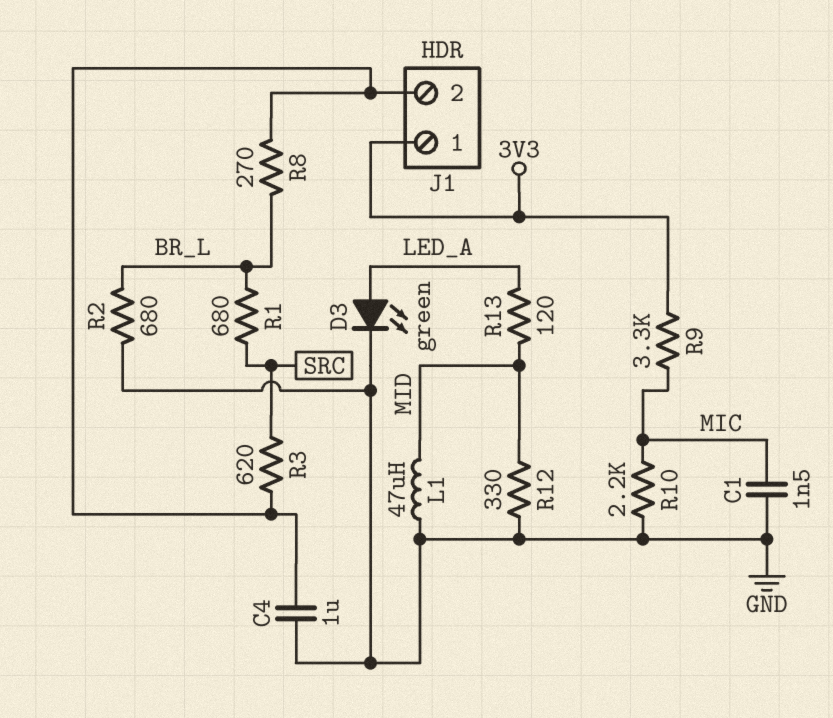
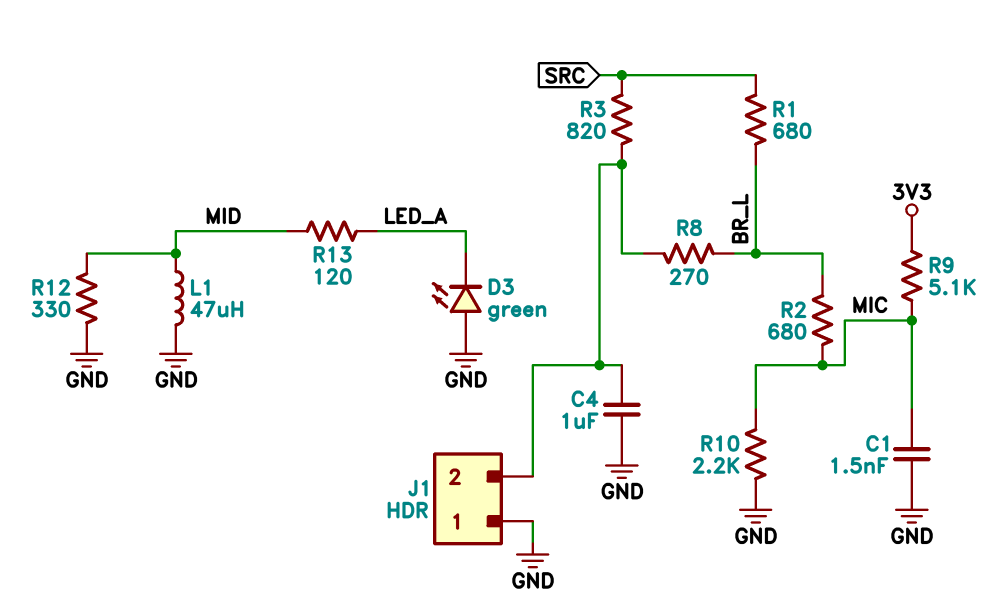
D3: LED green (A LED_A, K GND) -> LED green (A GND, K LED_A)
J1 pin 1: 3V3 -> GND
R2: 680 (BR_L, GND) -> 680 (BR_L, MIC)
R3: 620 (J1/2, SRC) -> 820 (J1/2, SRC)
R9: 3.3k (3V3, MIC) -> 5.1k (3V3, MIC)

